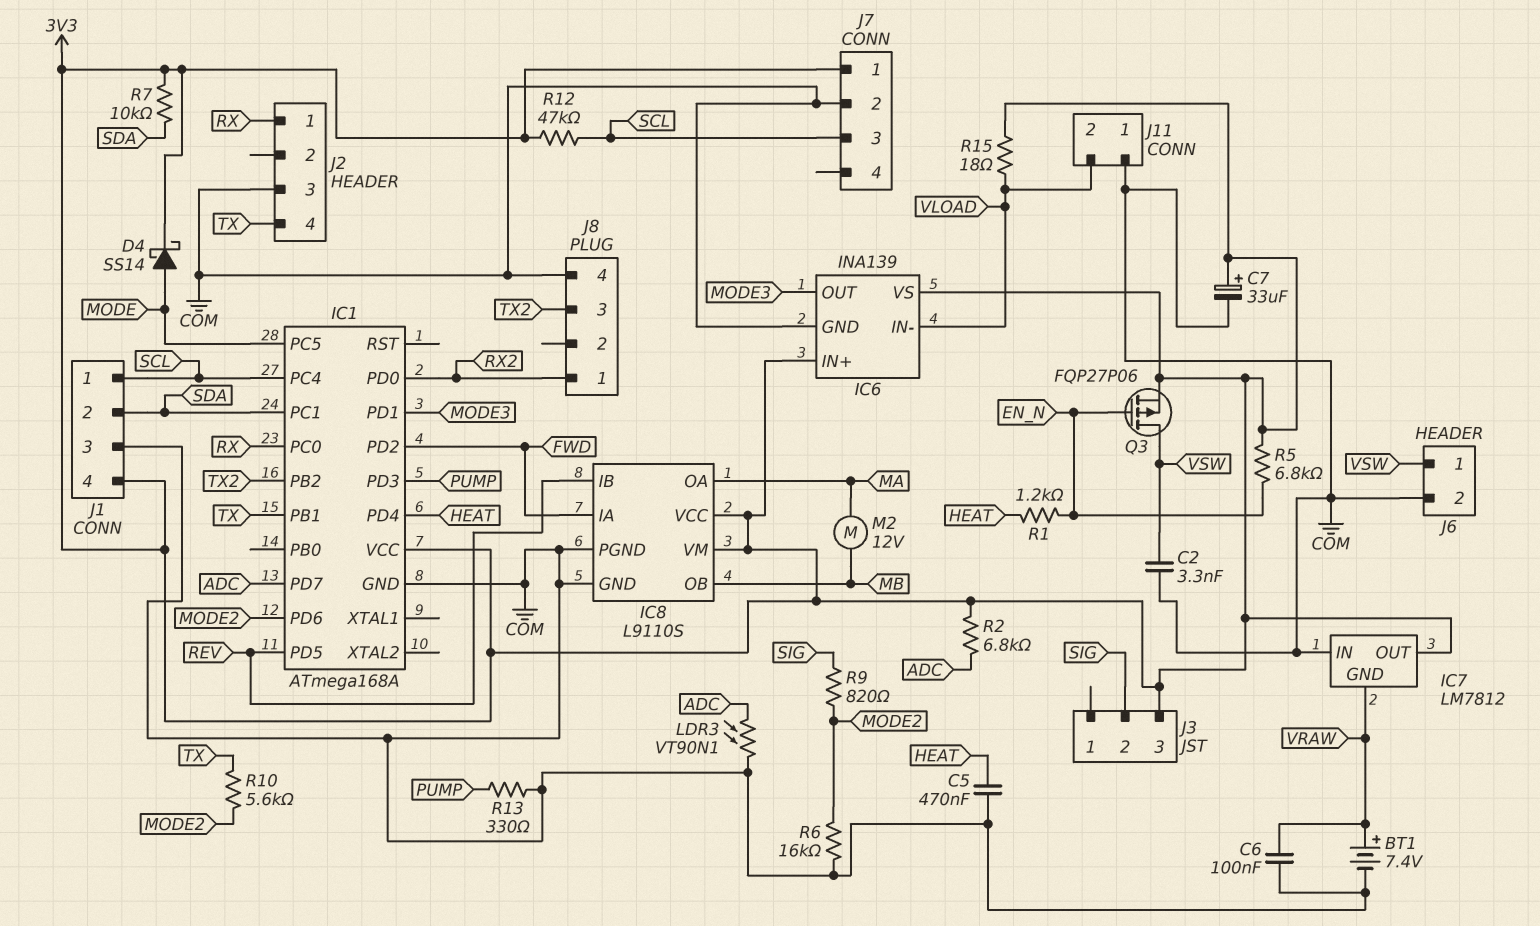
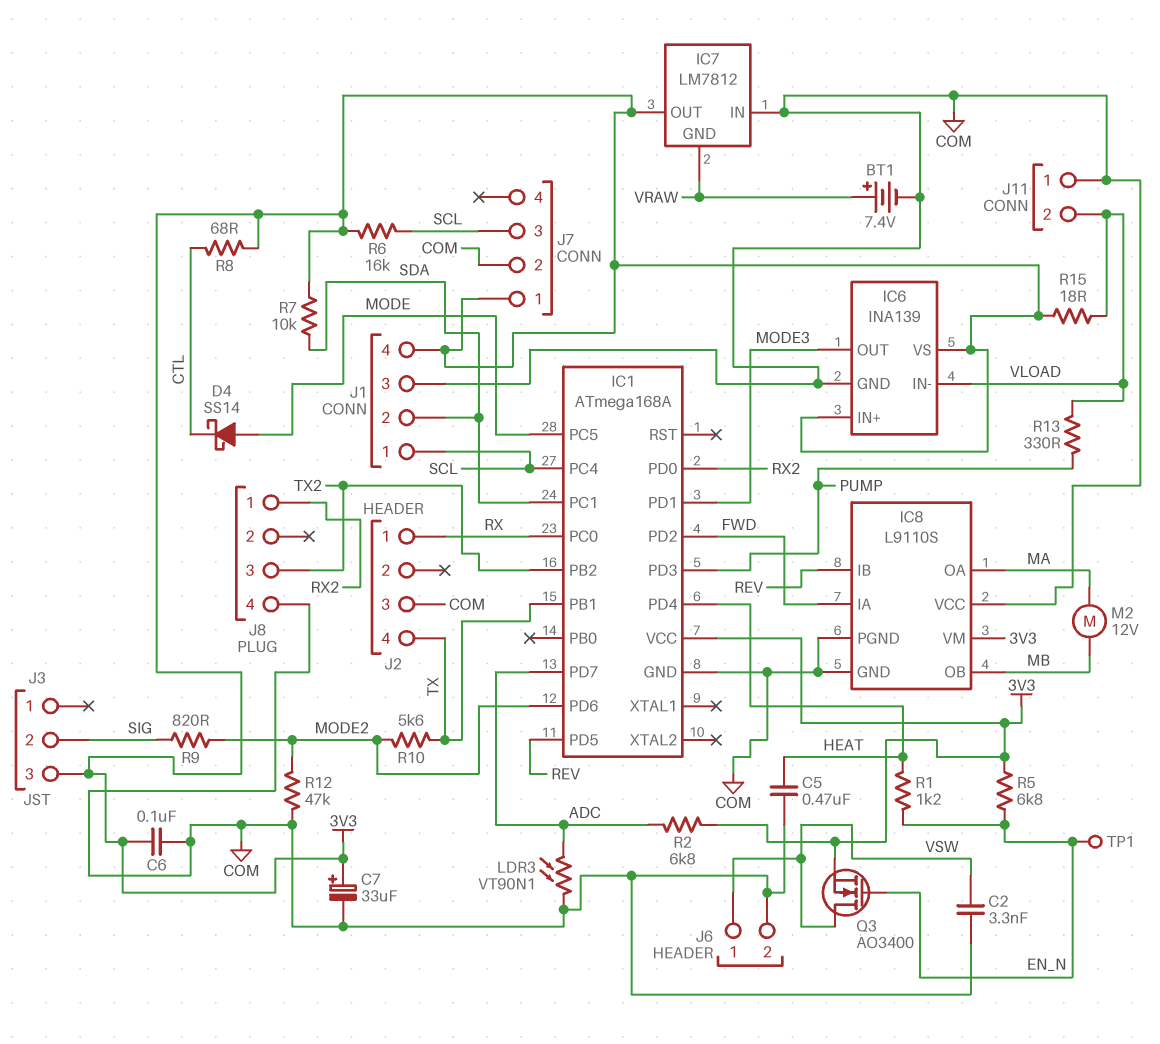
C6: 100nF (COM, VRAW) -> 100nF (3V3, COM)
D4: schottky SS14 (A MODE, K 3V3) -> schottky SS14 (A MODE, K CTL)
IC8 pin VCC: 3V3 -> COM
Q3: PMOS FQP27P06 (G EN_N, D VSW, S 3V3) -> NMOS AO3400 (G EN_N, D VSW, S 3V3)
R6: 16k (COM, MODE2) -> 16k (3V3, SCL)
R8: none -> 68 (3V3, CTL)
R12: 47k (3V3, SCL) -> 47k (COM, MODE2)
R13: 330 (COM, PUMP) -> 330 (PUMP, VLOAD)
TP1: none -> test point (EN_N)

